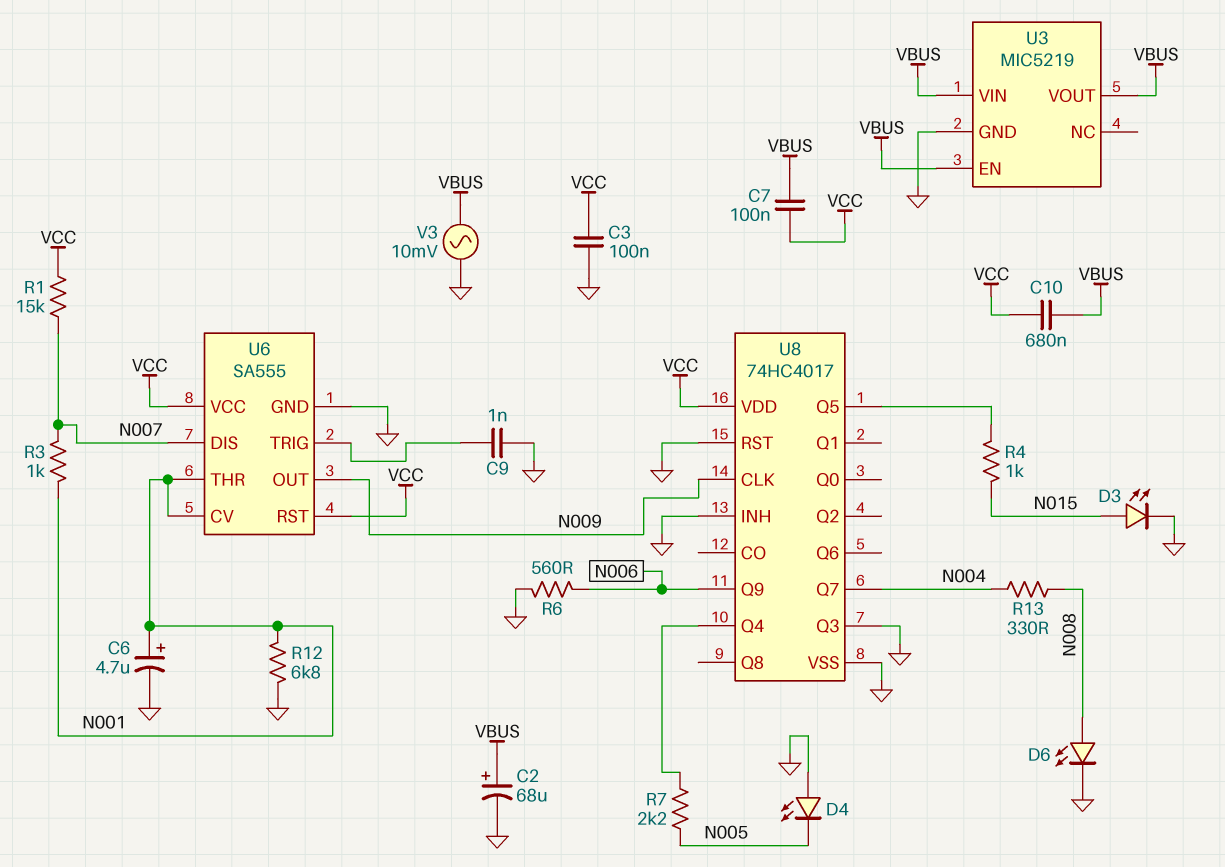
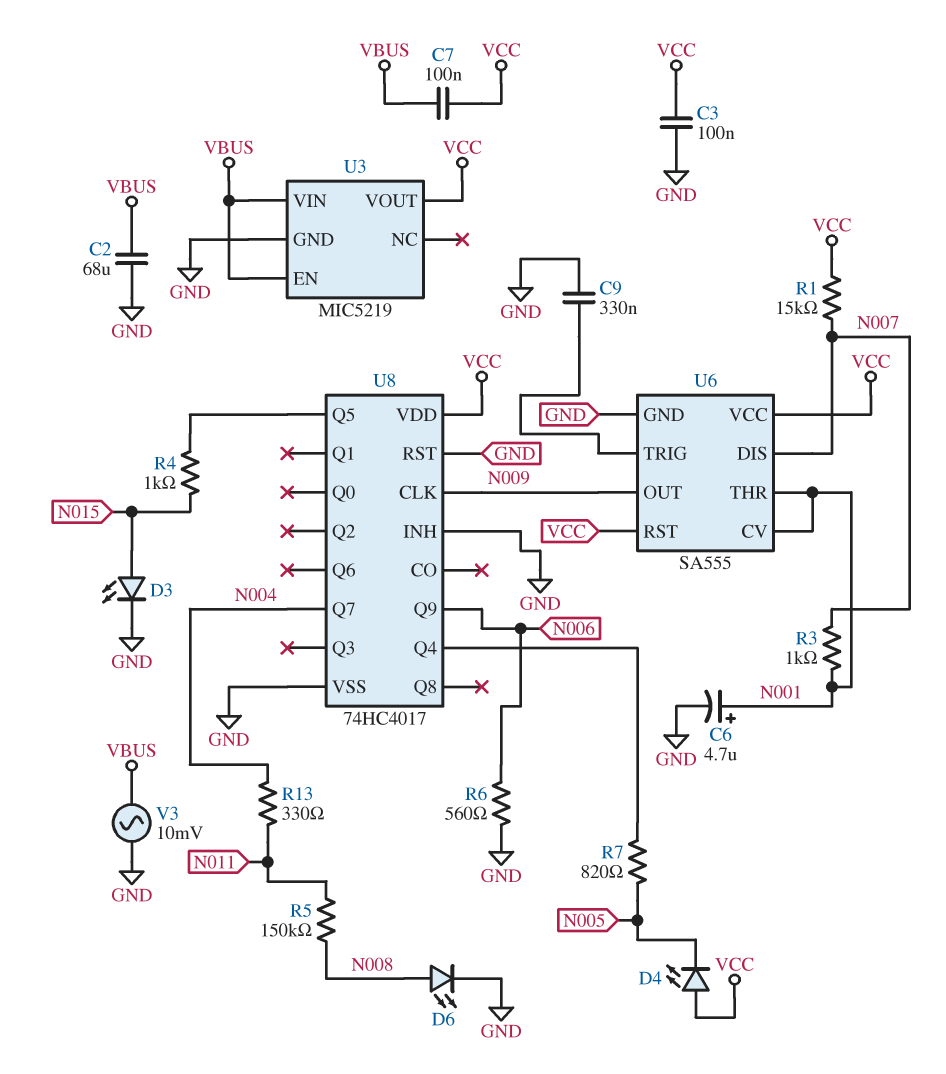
C2: 68uF (plus VBUS, minus GND) -> 68uF (GND, VBUS)
C9: 1nF (GND, U6/TRIG) -> 330nF (GND, U6/TRIG)
C10: 680nF (VBUS, VCC) -> none
D4: LED (A GND, K N005) -> LED (A VCC, K N005)
R5: none -> 150k (N008, N011)
R7: 2.2k (N005, U8/Q4) -> 820 (N005, U8/Q4)
R12: 6.8k (GND, N001) -> none
R13: 330 (N004, N008) -> 330 (N004, N011)
U3 pin VOUT: VBUS -> VCC
U8 pin Q3: GND -> none

